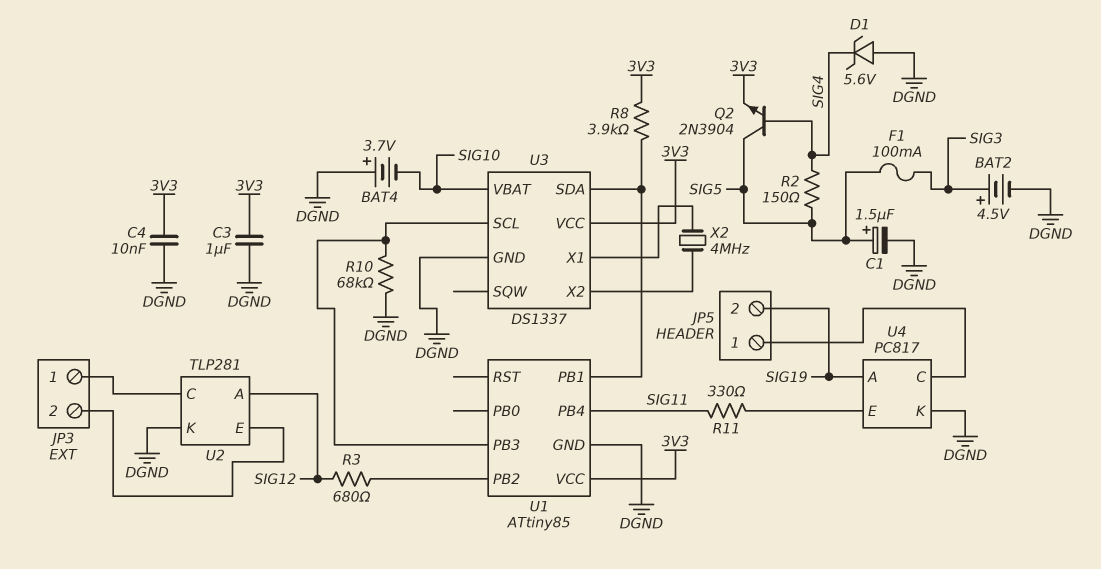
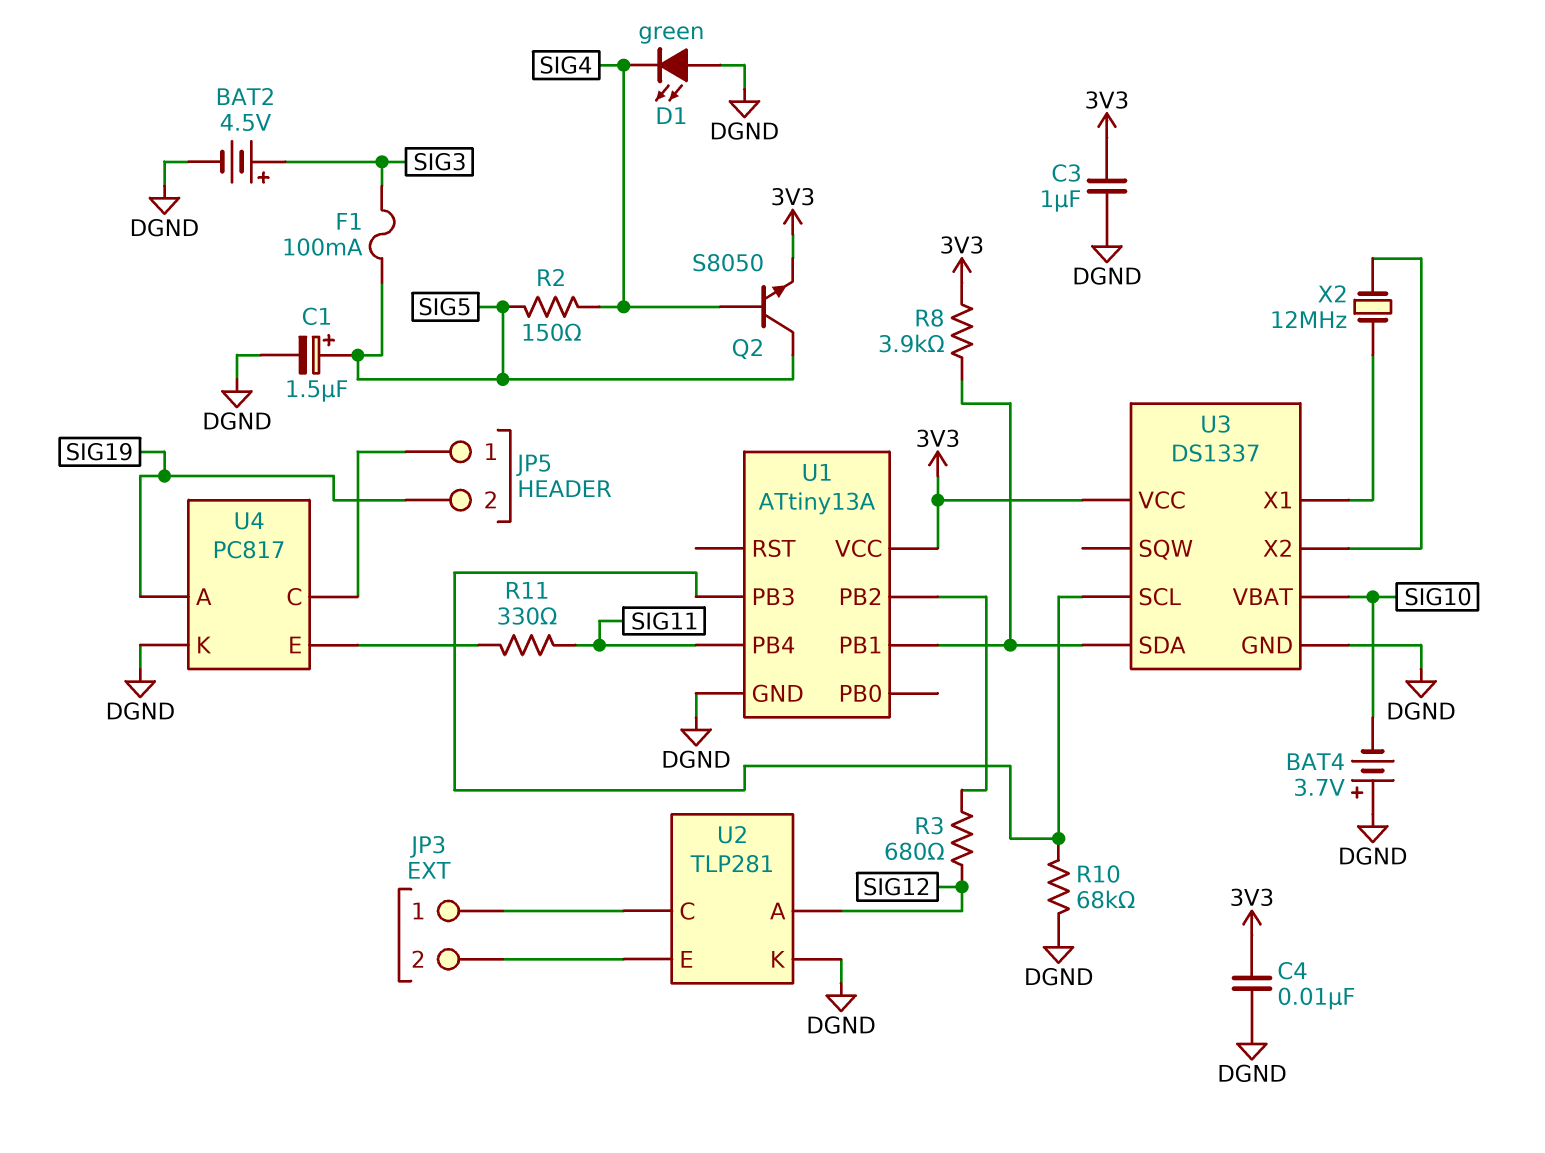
D1: zener 5.6V (A DGND, K SIG4) -> LED green (A DGND, K SIG4)
Q2: NPN 2N3904 (B SIG4, C SIG5, E 3V3) -> NPN S8050 (B SIG4, C SIG5, E 3V3)
U1: ATtiny85 -> ATtiny13A
X2: 4MHz (U3/X1, U3/X2) -> 12MHz (U3/X1, U3/X2)

